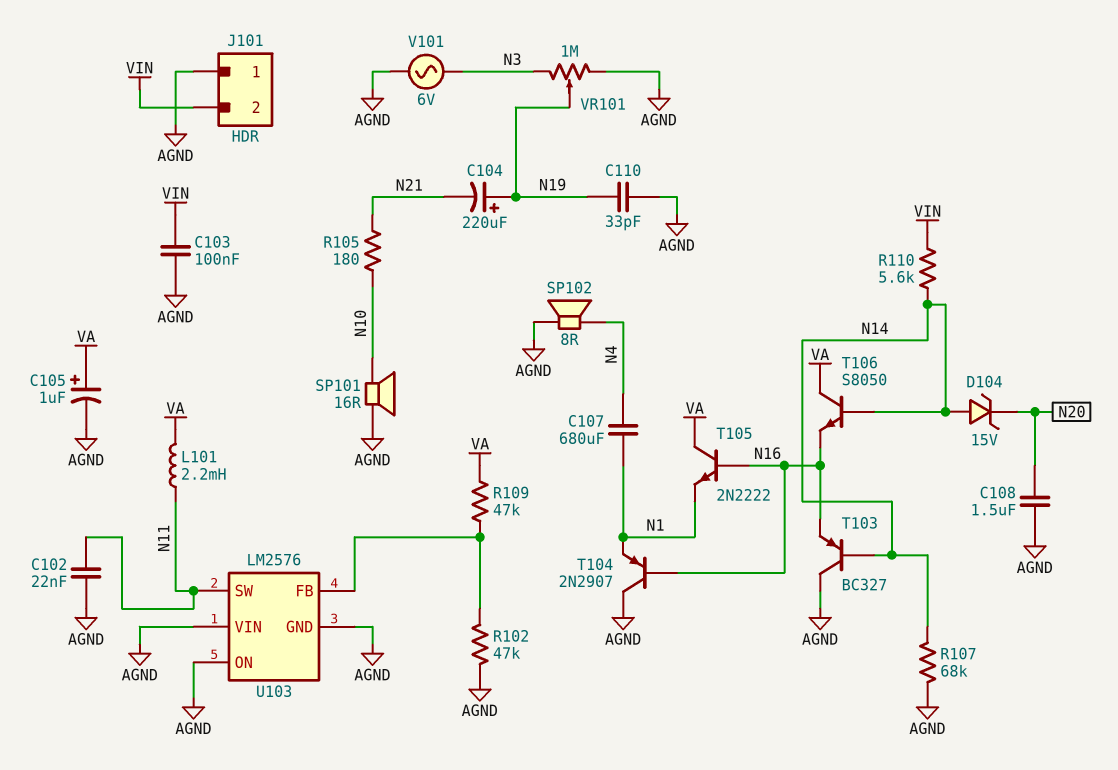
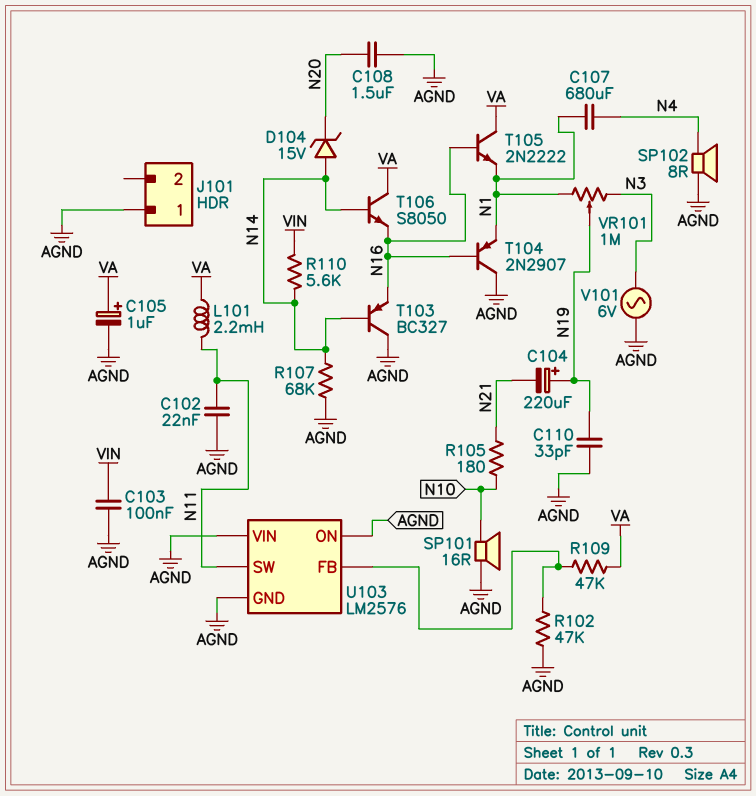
J101 pin 2: VIN -> none
VR101: 1M (AGND, N3, wiper N19) -> 1M (N1, N3, wiper N19)

